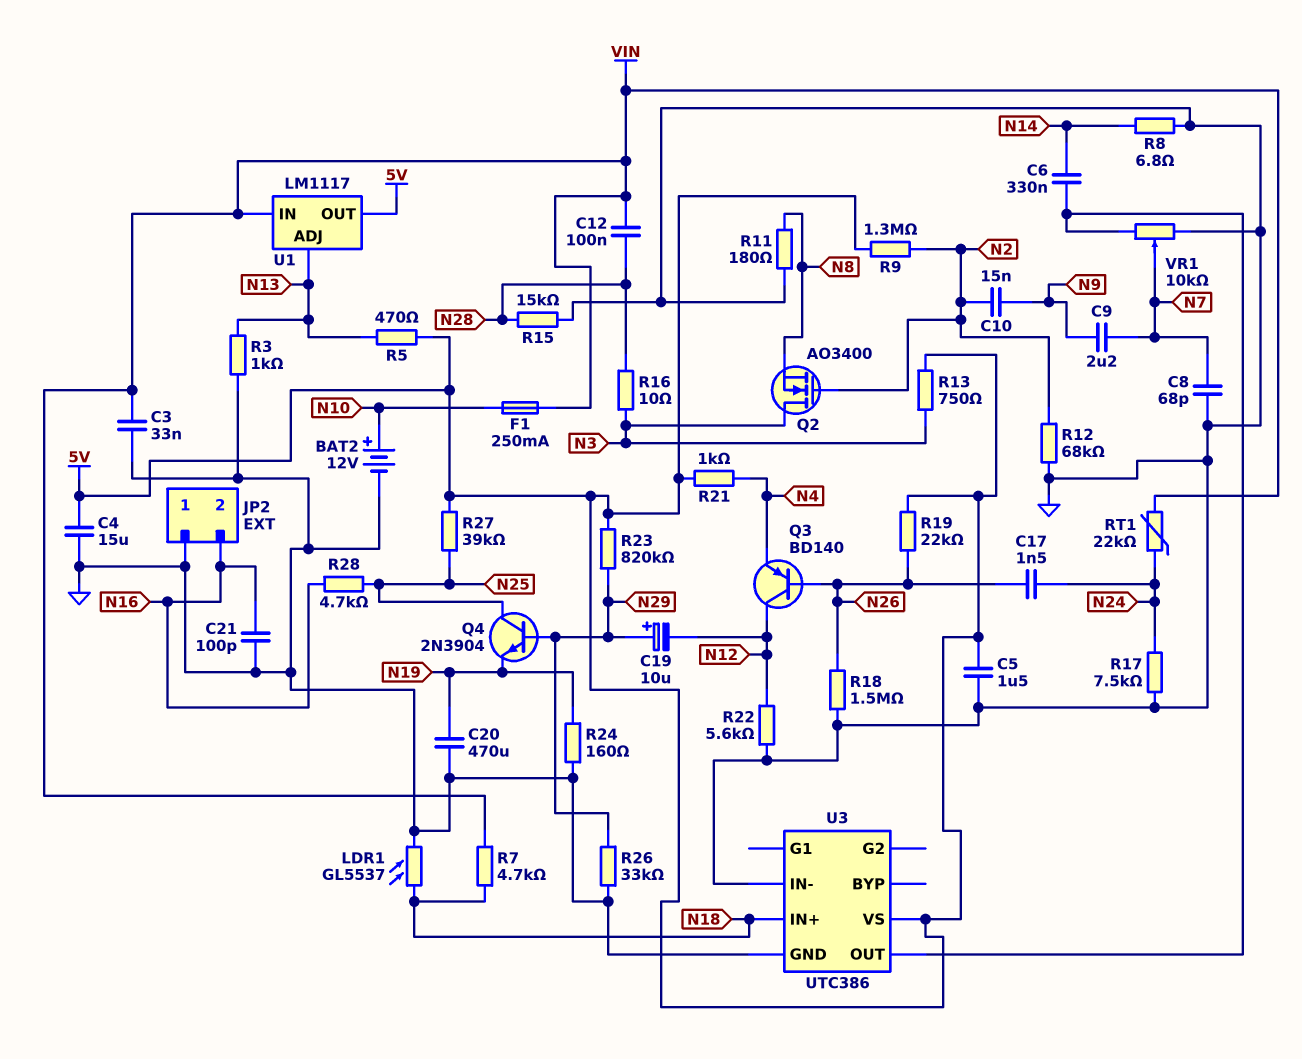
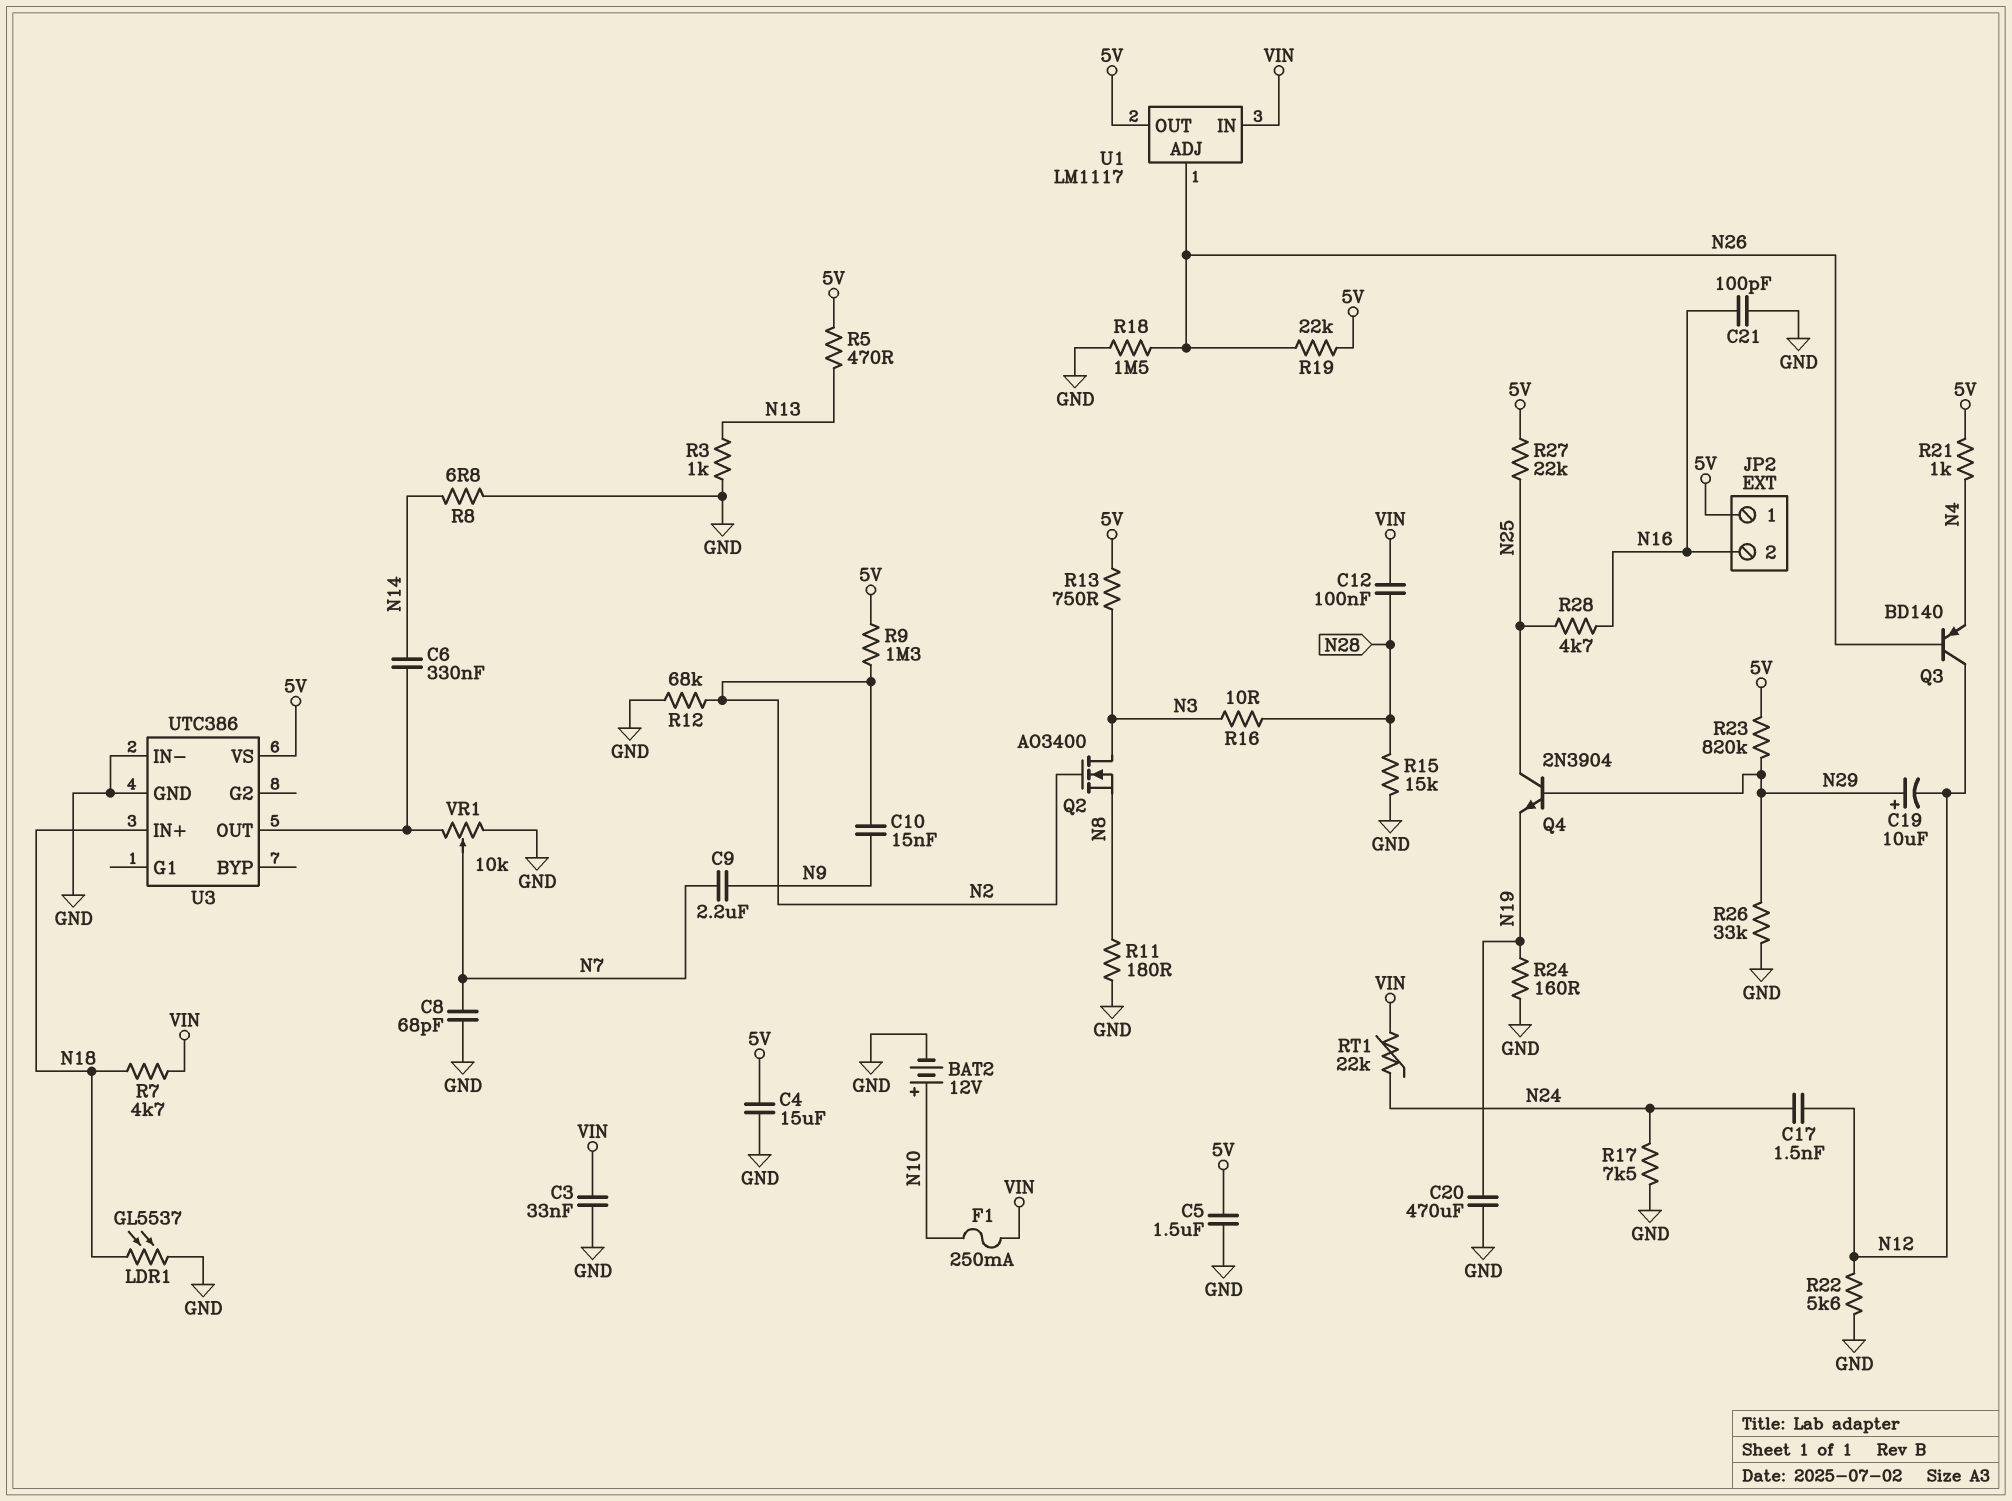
C17: 1.5nF (N24, N26) -> 1.5nF (N12, N24)
JP2 pin 1: GND -> 5V
R27: 39k (5V, N25) -> 22k (5V, N25)
U1 pin ADJ: N13 -> N26

